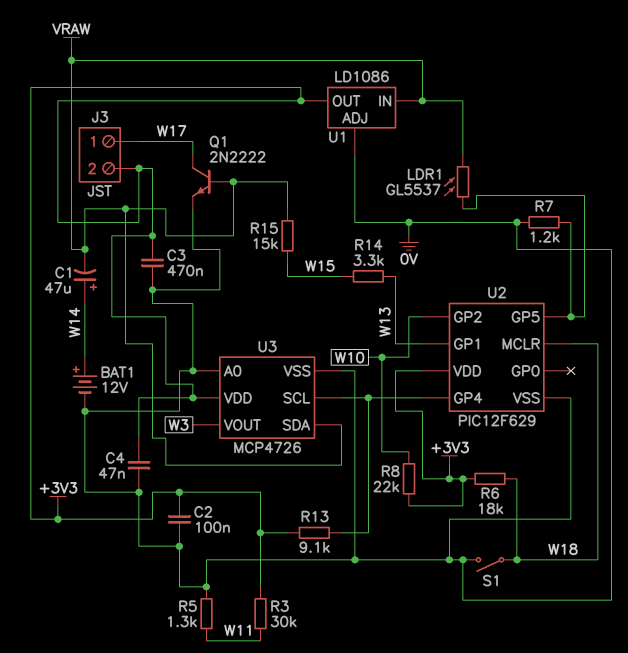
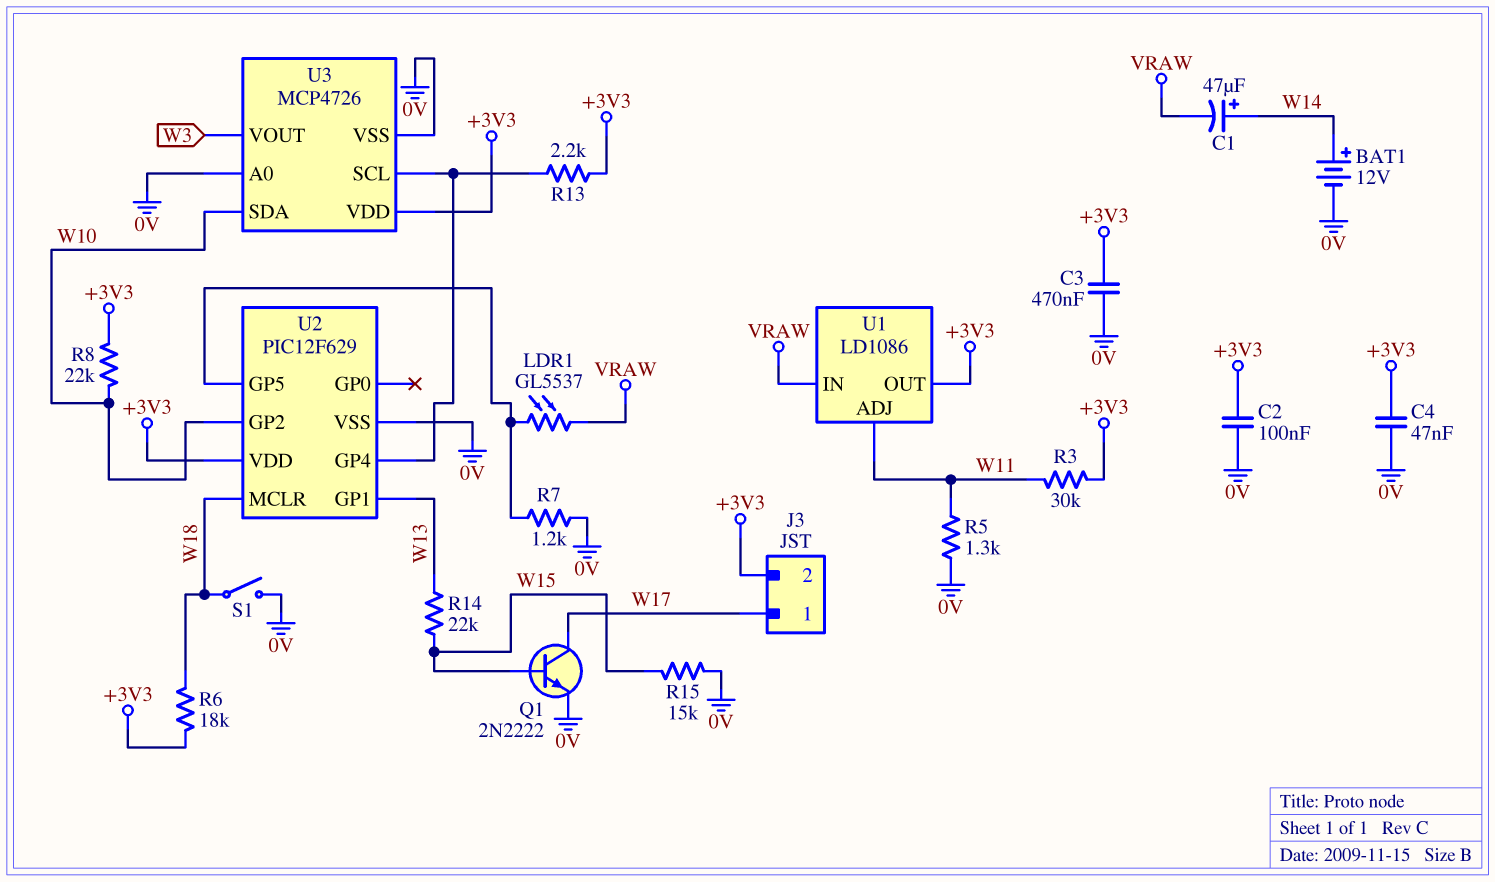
Q1: NPN 2N2222 (B VRAW, C W17, E 0V) -> NPN 2N2222 (B W15, C W17, E 0V)
R13: 9.1k (+3V3, U2/GP4) -> 2.2k (+3V3, U2/GP4)
R14: 3.3k (W13, W15) -> 22k (W13, W15)
R15: 15k (VRAW, W15) -> 15k (0V, W15)
U1 pin ADJ: 0V -> W11
U3 pin SDA: VRAW -> W10

